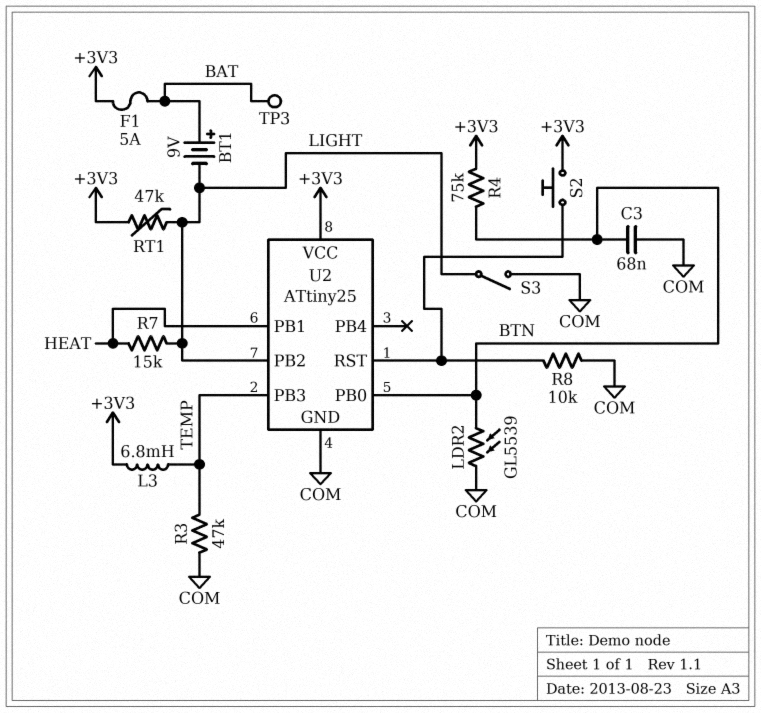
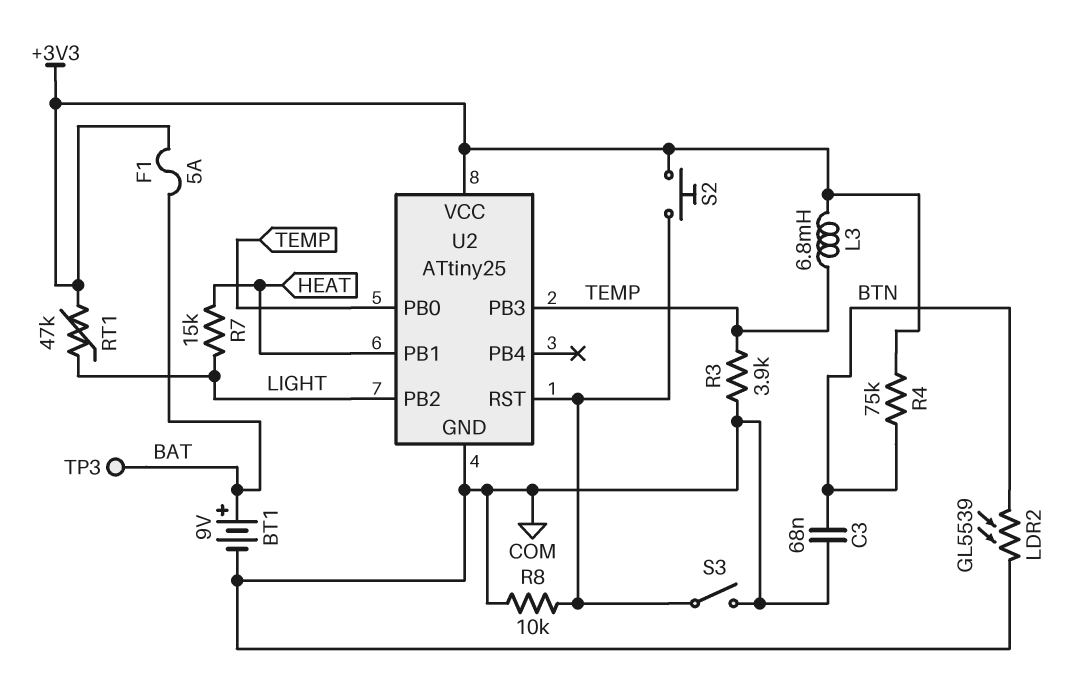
BT1: 9V (plus BAT, minus LIGHT) -> 9V (plus BAT, minus COM)
R3: 47k (COM, TEMP) -> 3.9k (COM, TEMP)
S3: switch (COM, LIGHT) -> switch (COM, U2/RST)
U2 pin PB0: BTN -> TEMP

